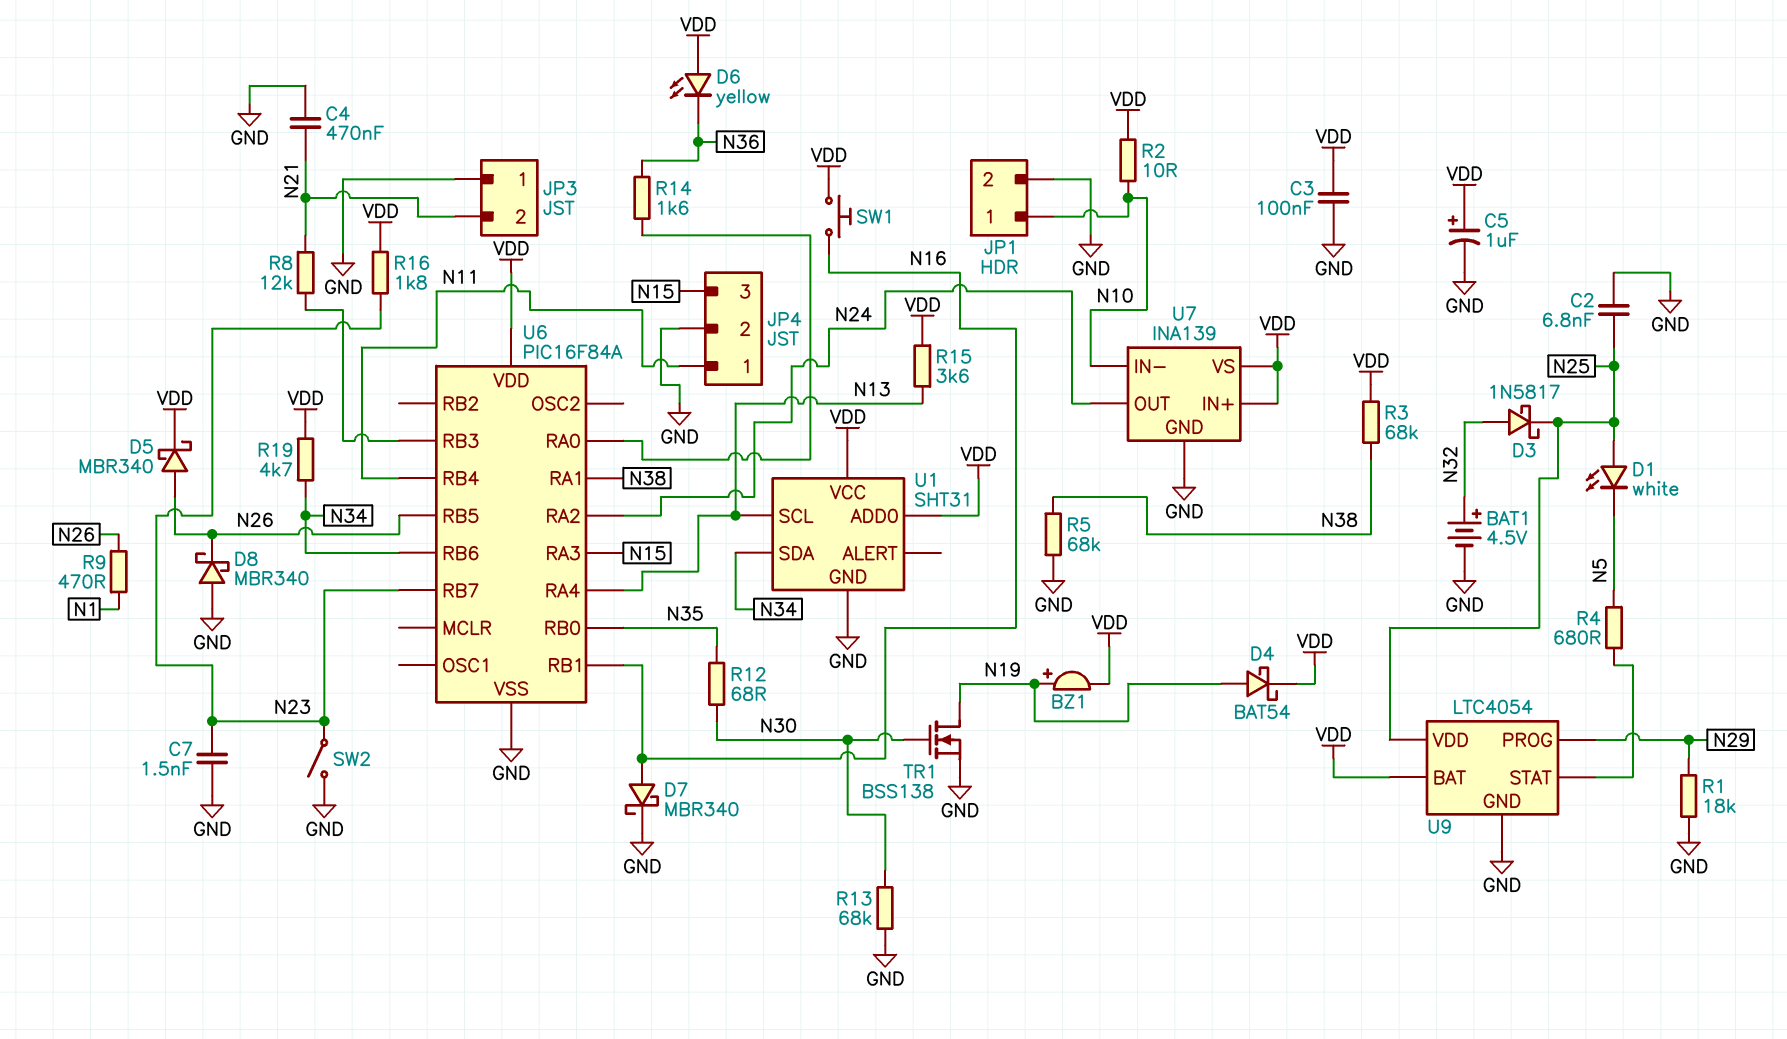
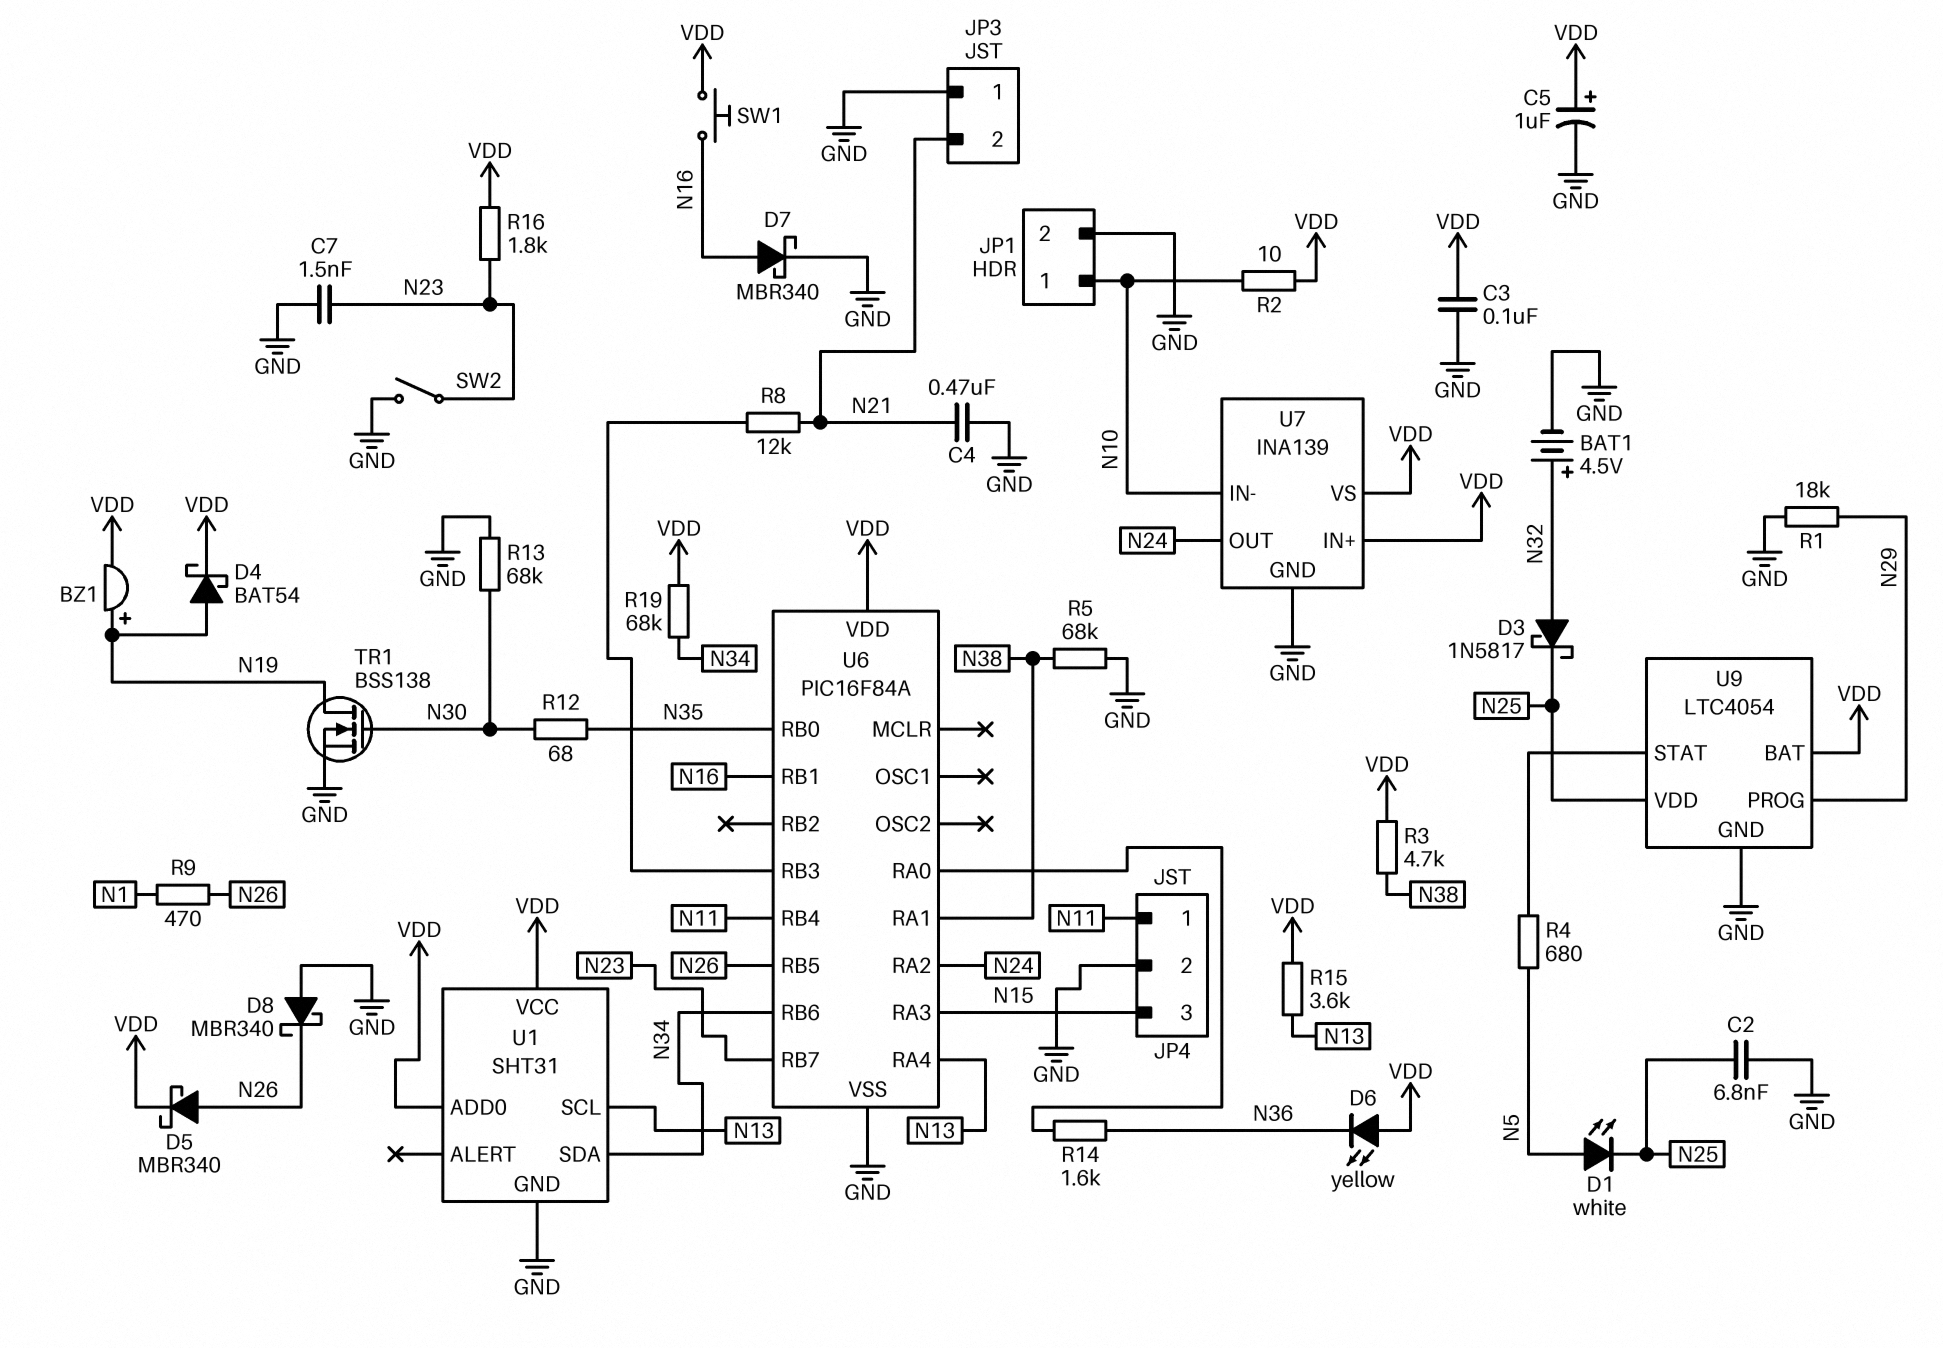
D1: LED white (A N25, K N5) -> LED white (A N5, K N25)
R3: 68k (N38, VDD) -> 4.7k (N38, VDD)
R19: 4.7k (N34, VDD) -> 68k (N34, VDD)

